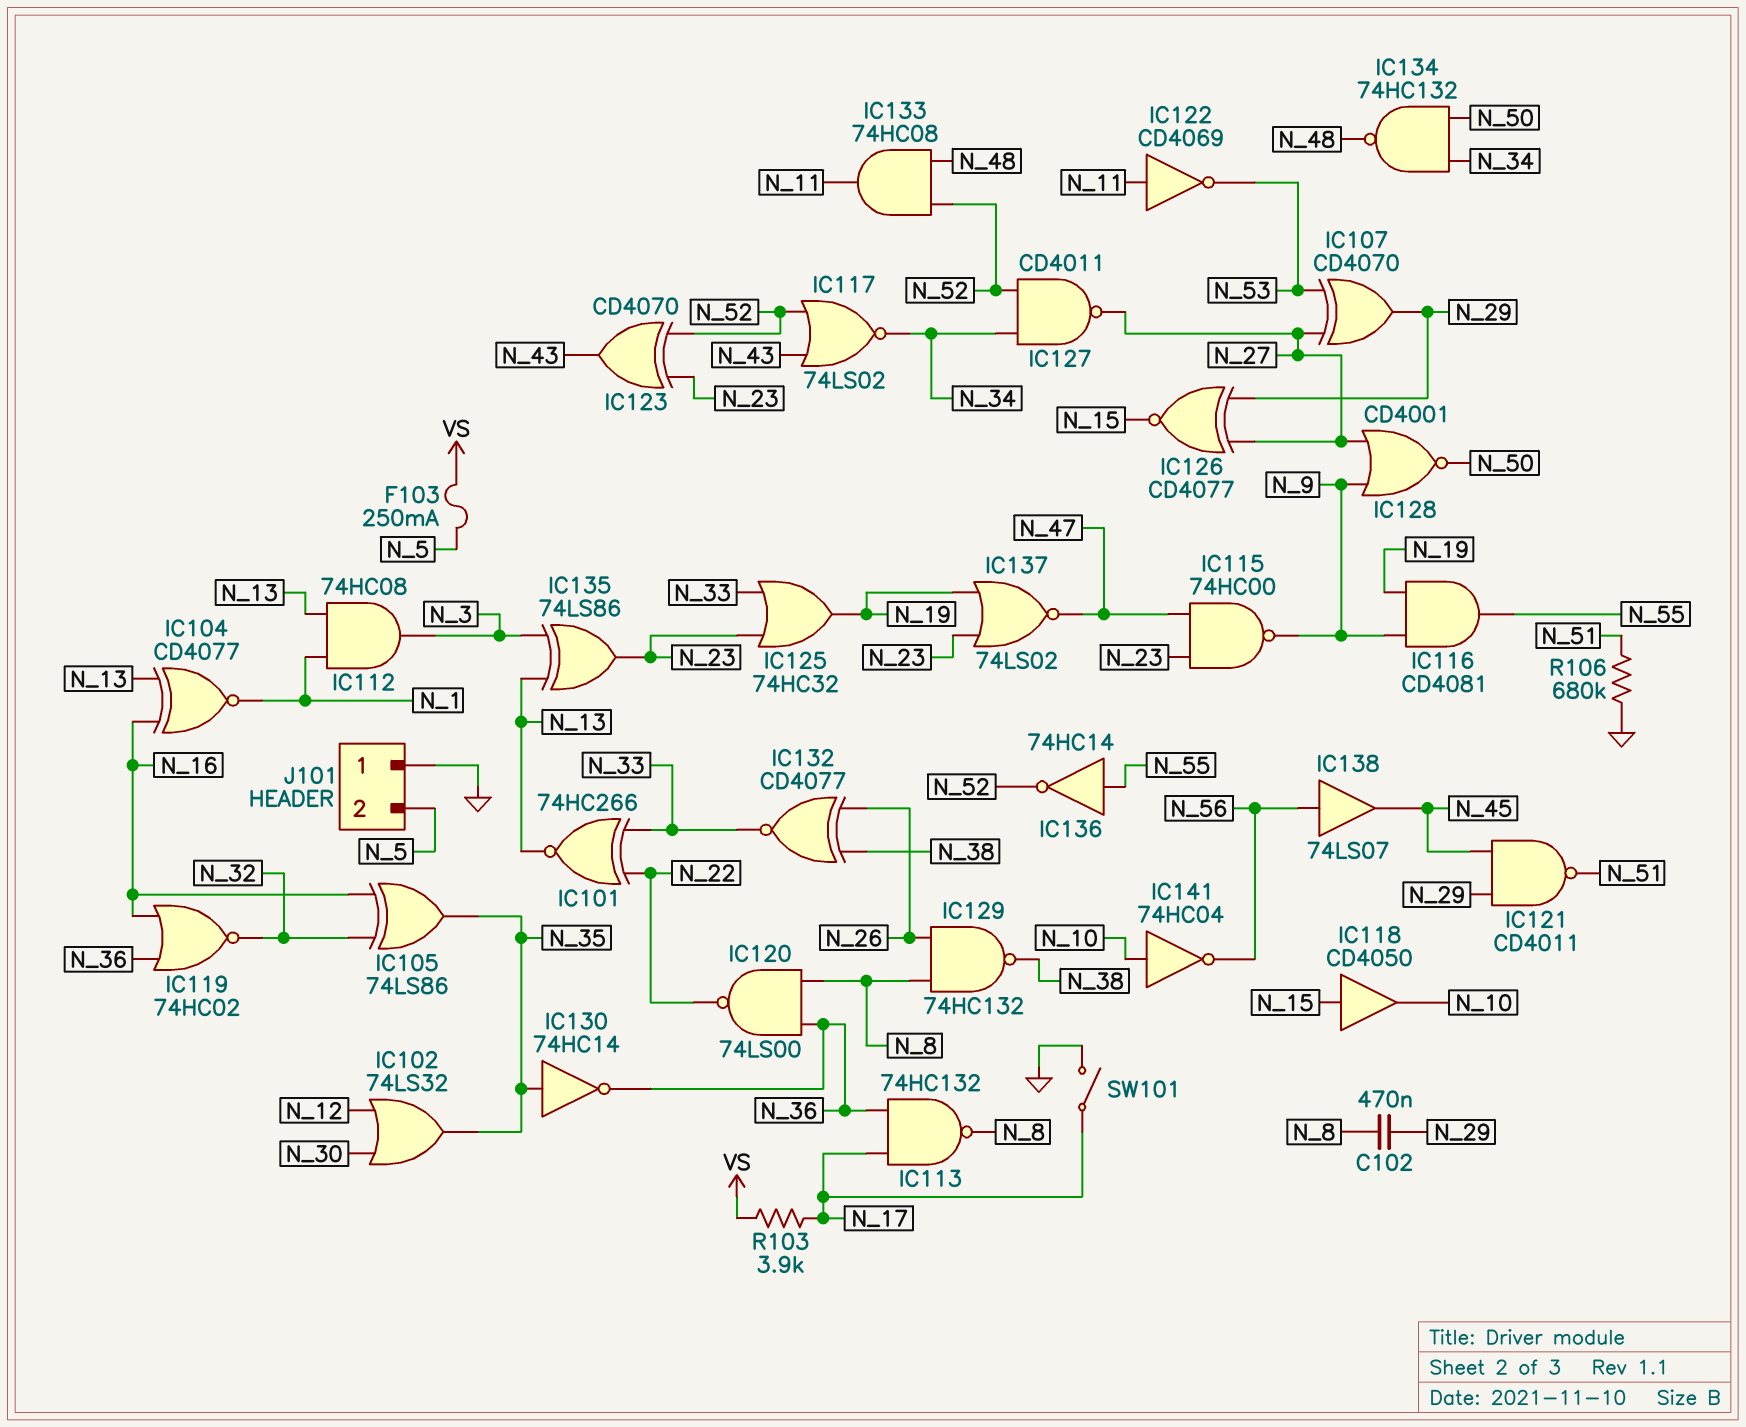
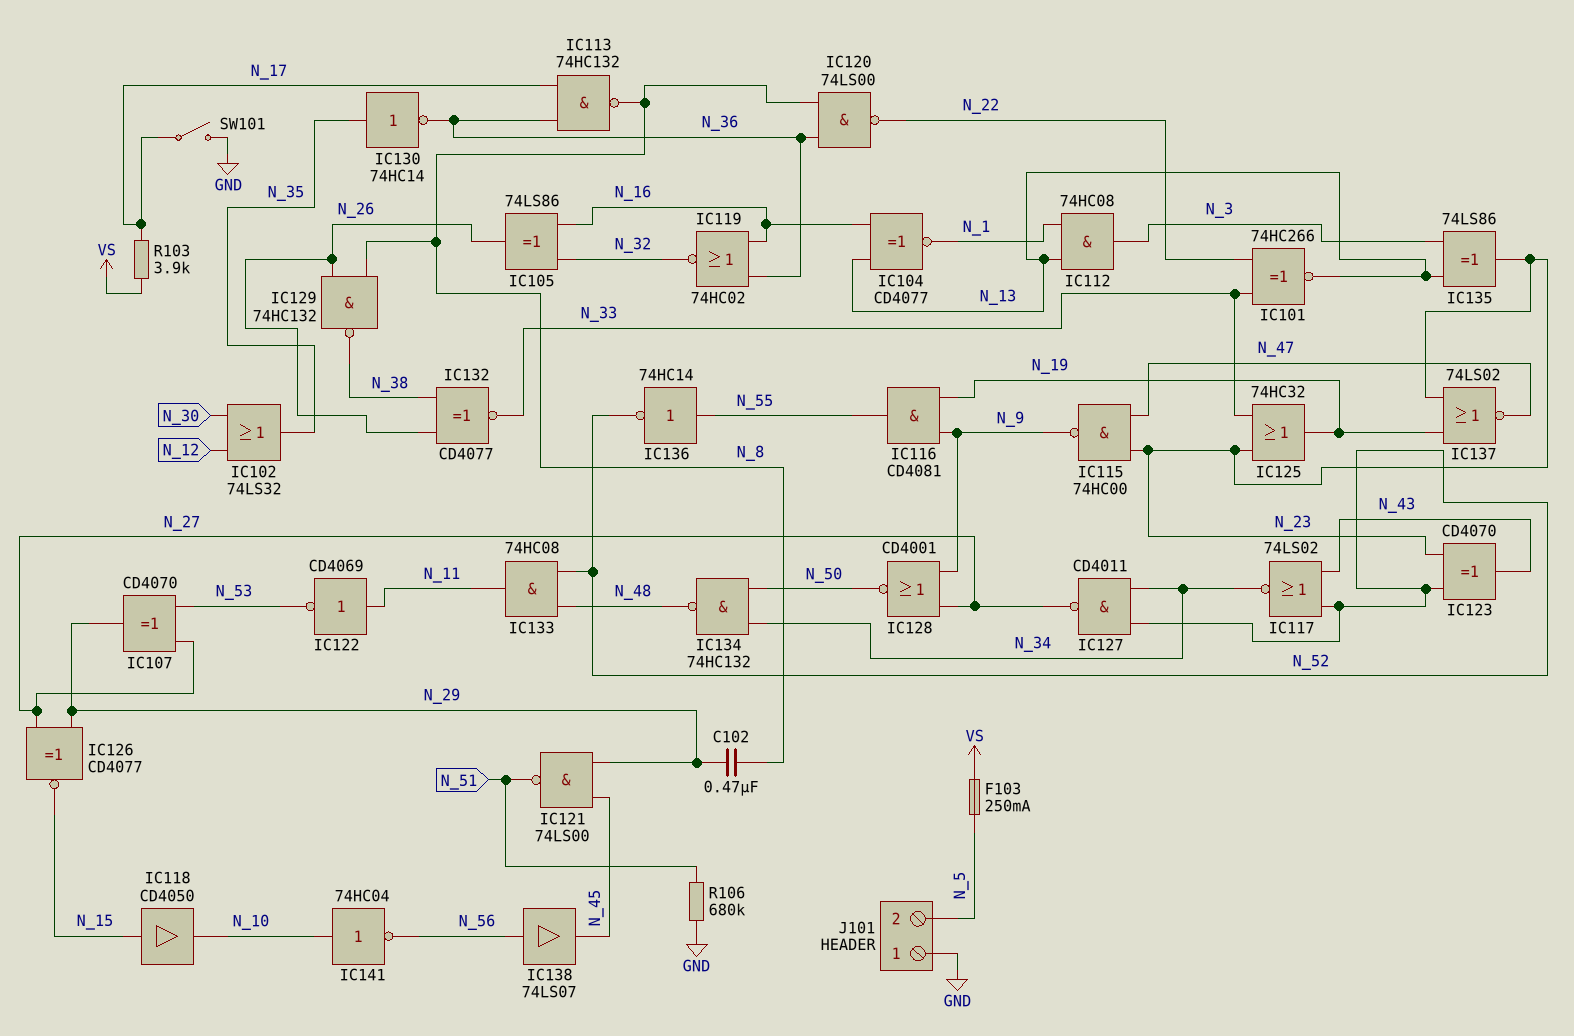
IC105: XOR 74LS86 (in N_16, in N_32, out N_35) -> XOR 74LS86 (in N_16, in N_32, out N_26)
IC121: NAND CD4011 (in N_29, in N_45, out N_51) -> NAND 74LS00 (in N_29, in N_45, out N_51)

